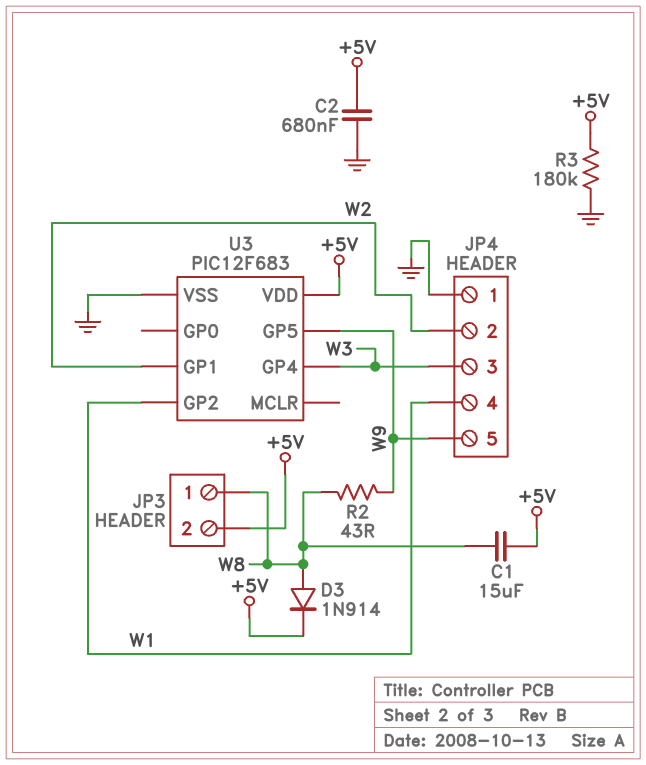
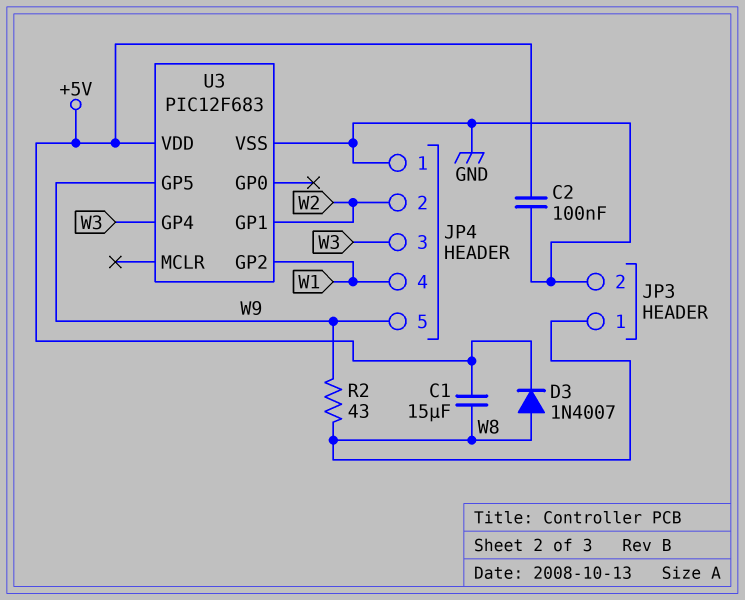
C2: 680nF (+5V, GND) -> 100nF (+5V, GND)
D3: diode 1N914 (A W8, K +5V) -> diode 1N4007 (A W8, K +5V)
JP3 pin 2: +5V -> GND
R3: 180k (+5V, GND) -> none

